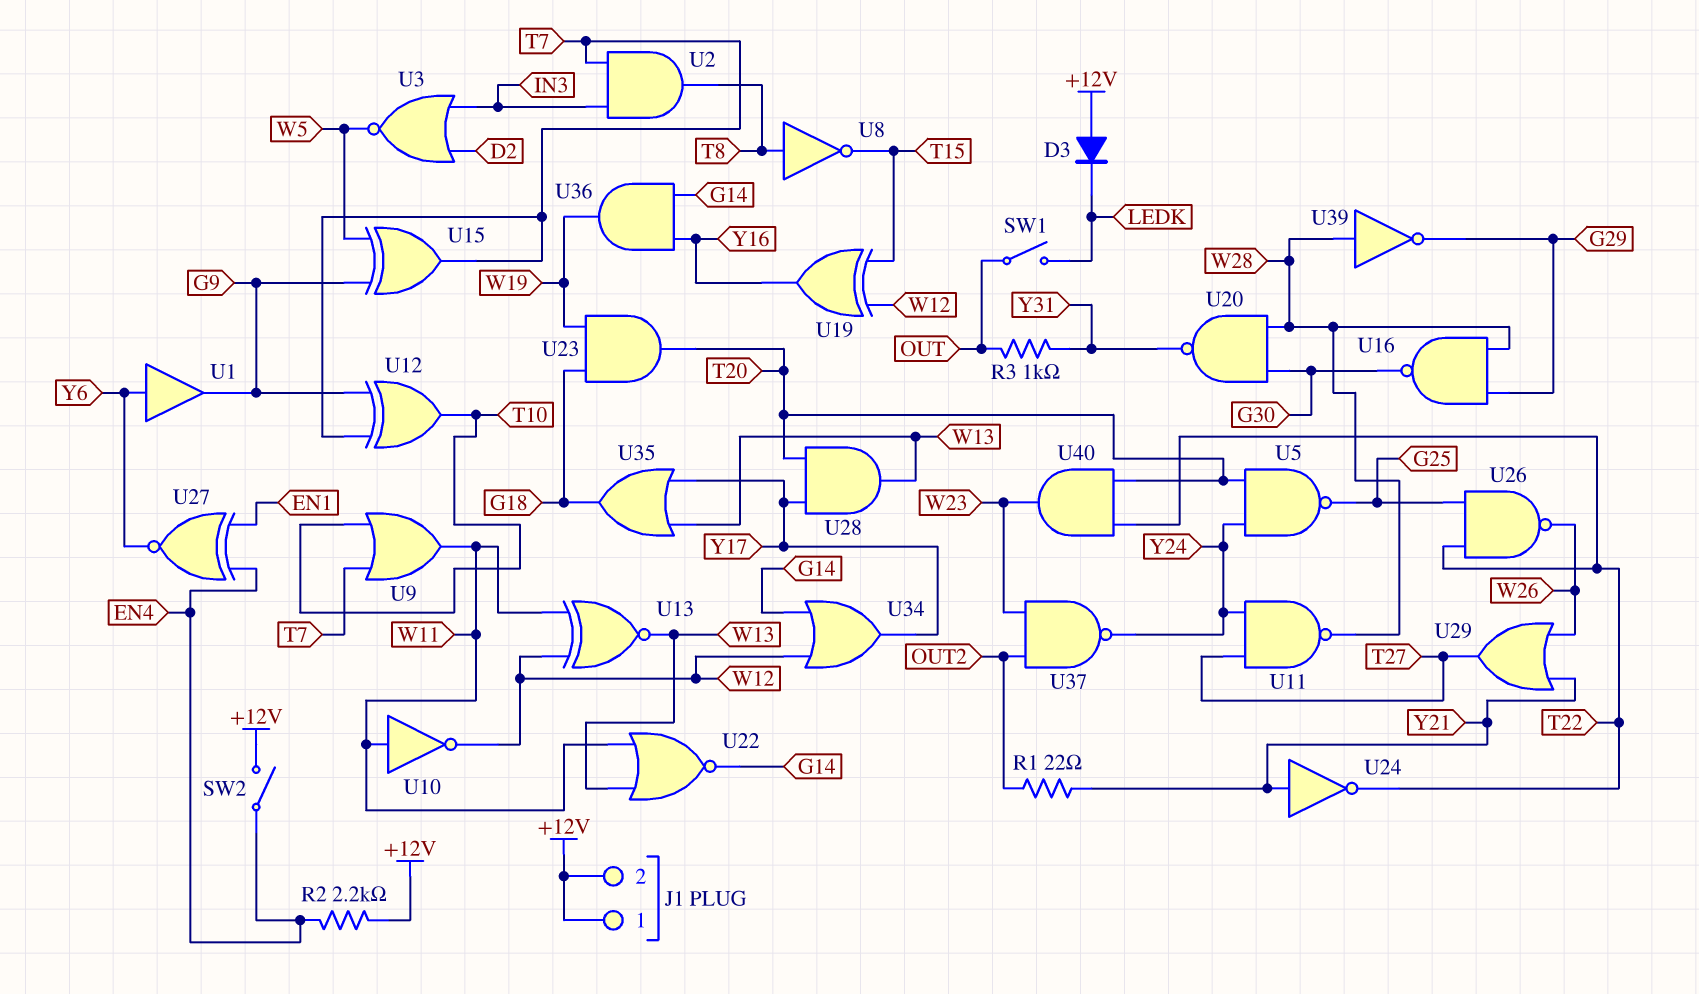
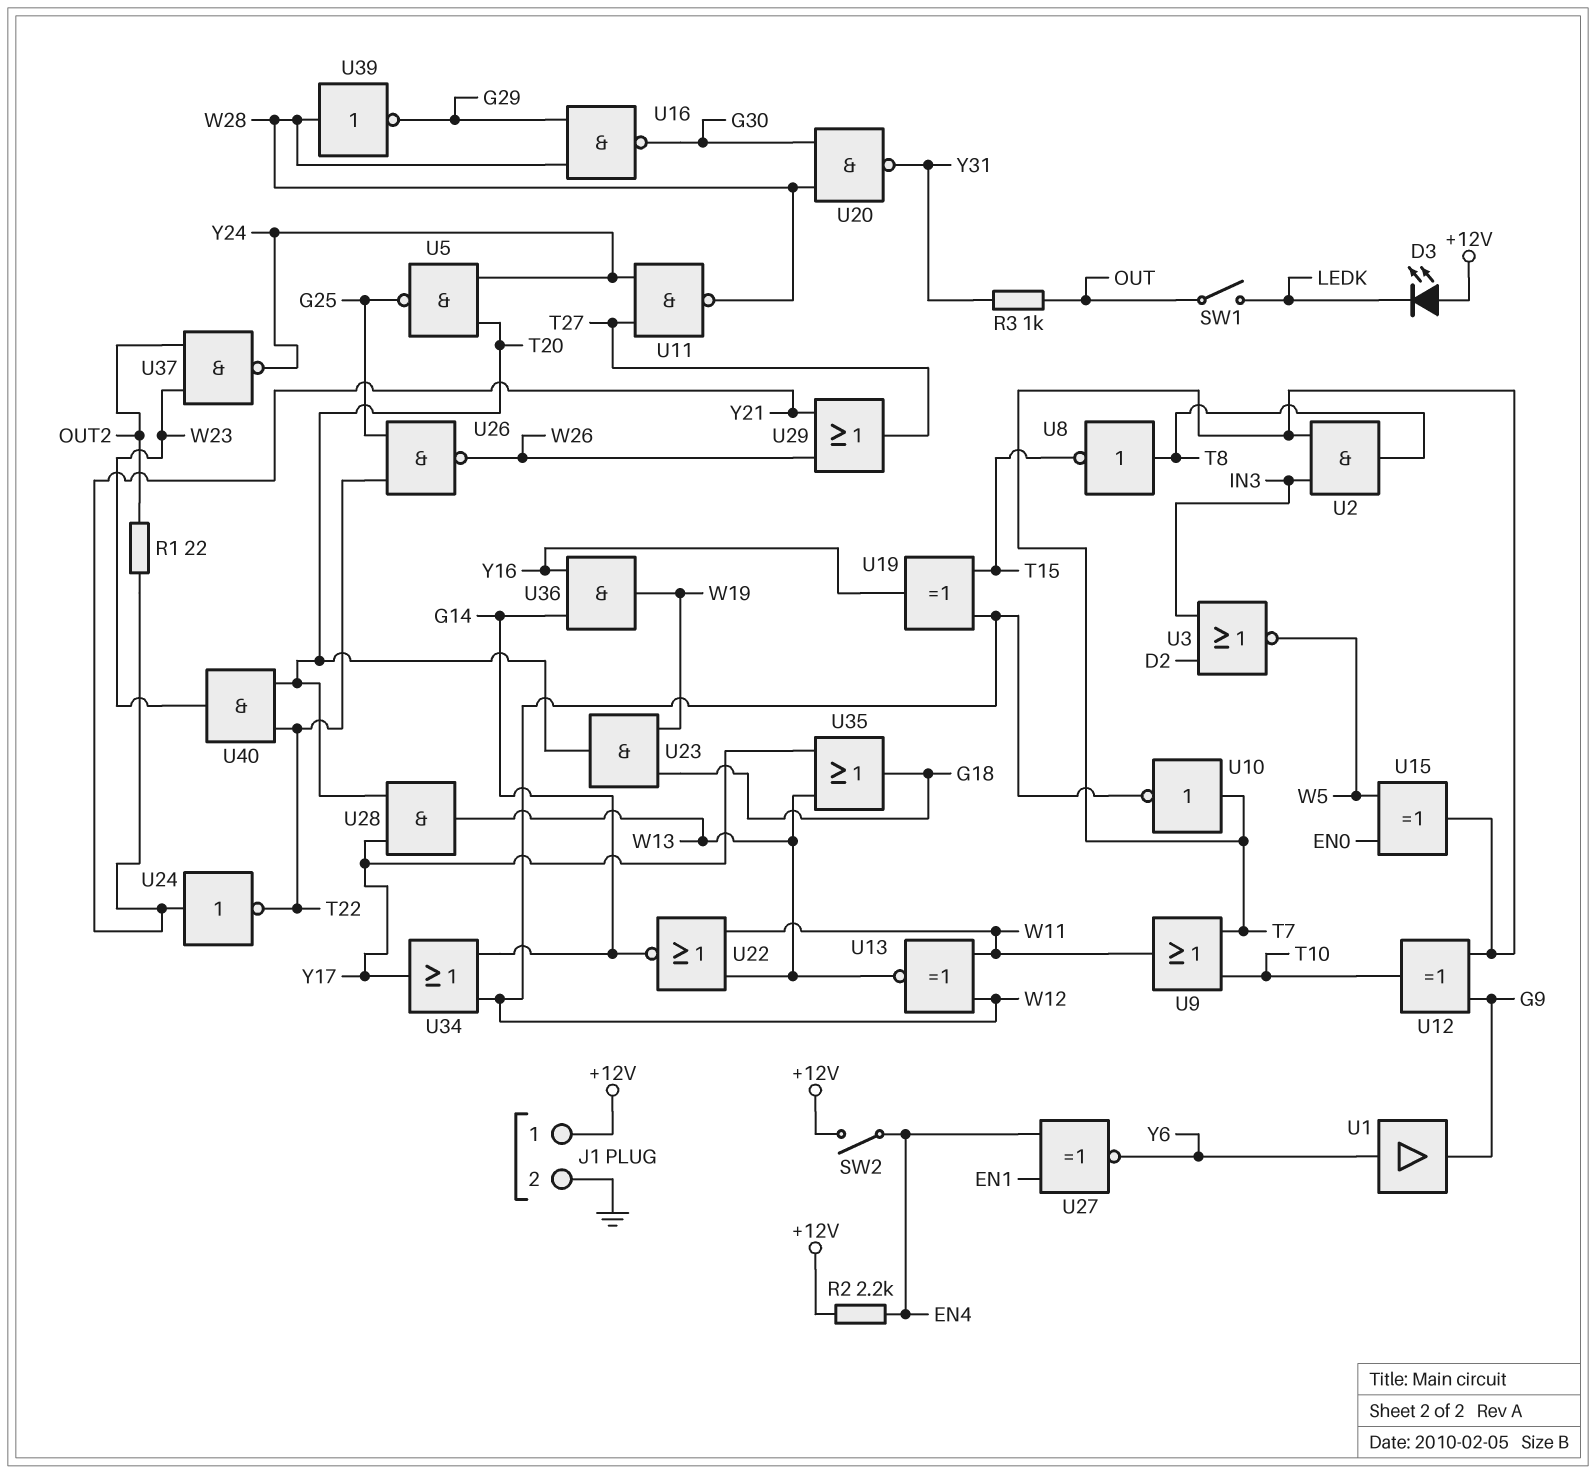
D3: diode (A +12V, K LEDK) -> LED (A +12V, K LEDK)
J1 pin 2: +12V -> GND
U10: NOT (in W11, out W12) -> NOT (in T7, out W12)
U15: XOR (in G9, in W5, out T7) -> XOR (in EN0, in W5, out T7)

